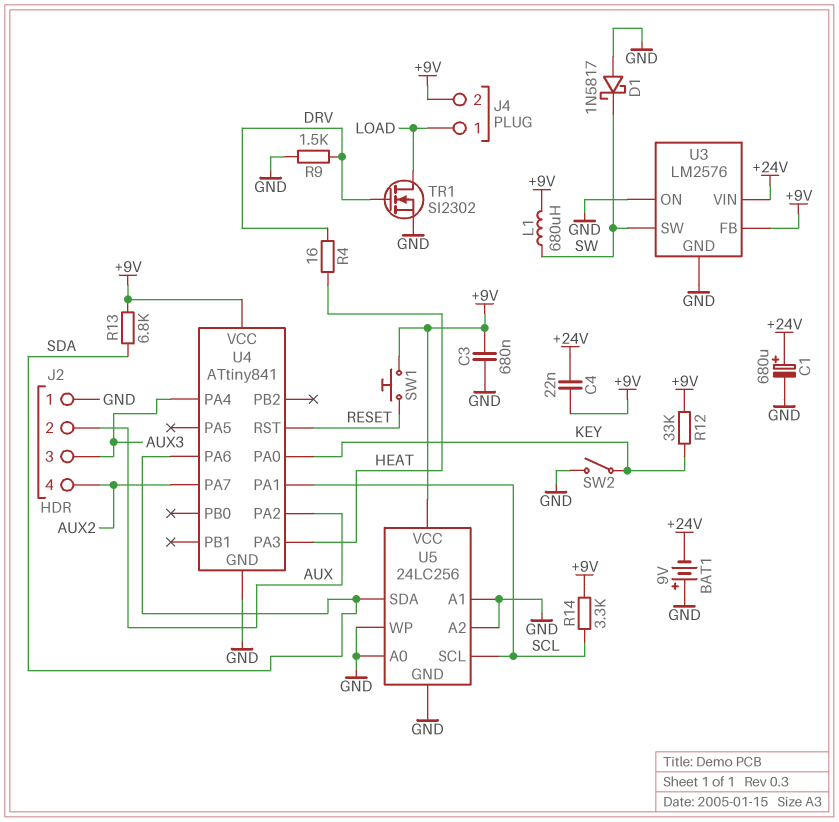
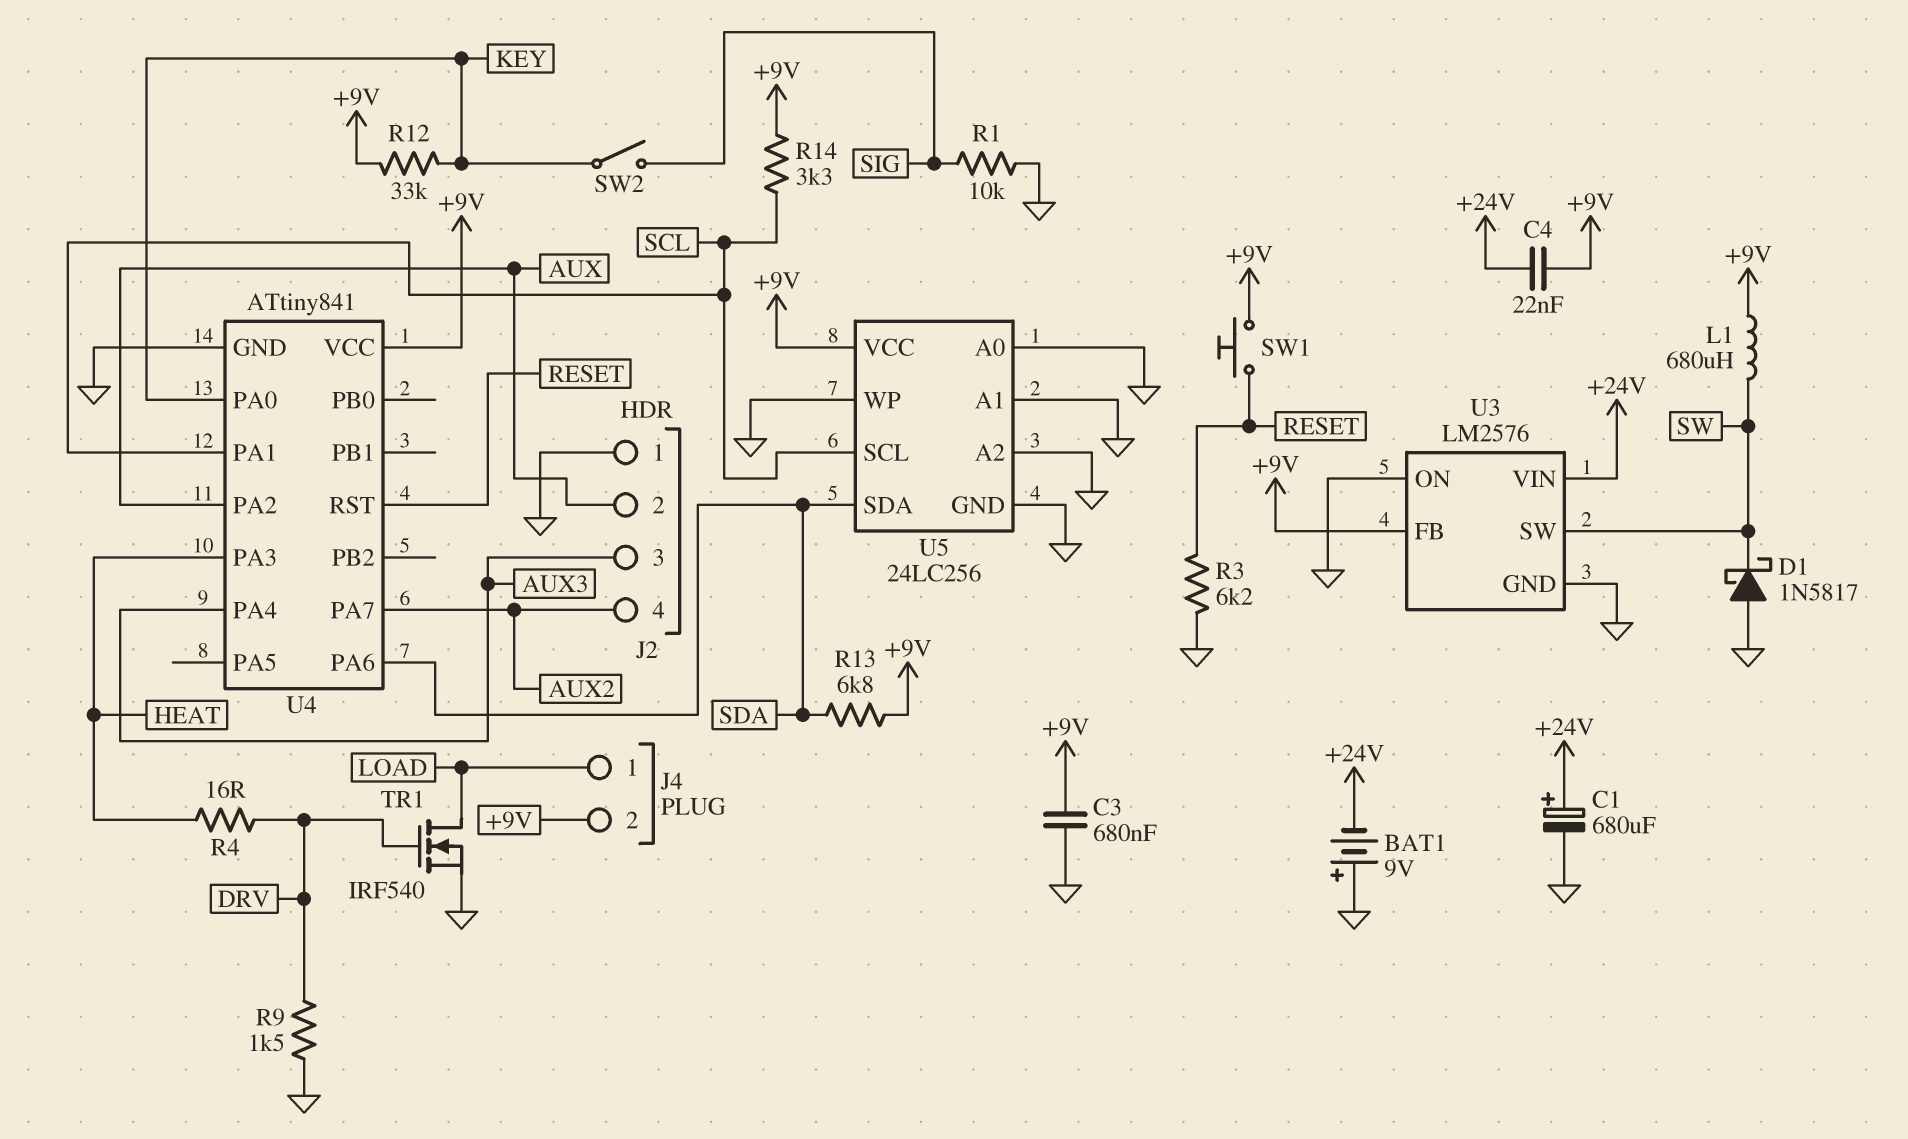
R1: none -> 10k (GND, SIG)
R3: none -> 6.2k (GND, RESET)
SW2: switch (GND, KEY) -> switch (KEY, SIG)
TR1: NMOS SI2302 (G DRV, D LOAD, S GND) -> NMOS IRF540 (G DRV, D LOAD, S GND)

